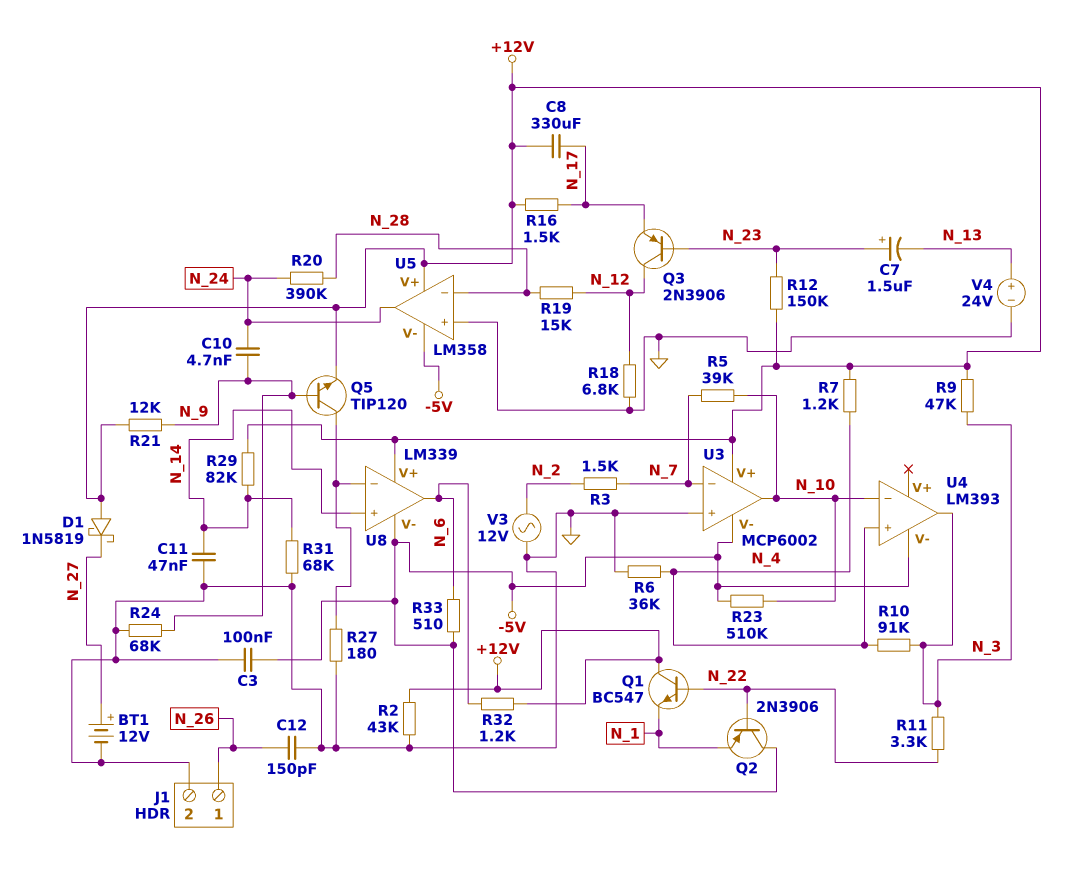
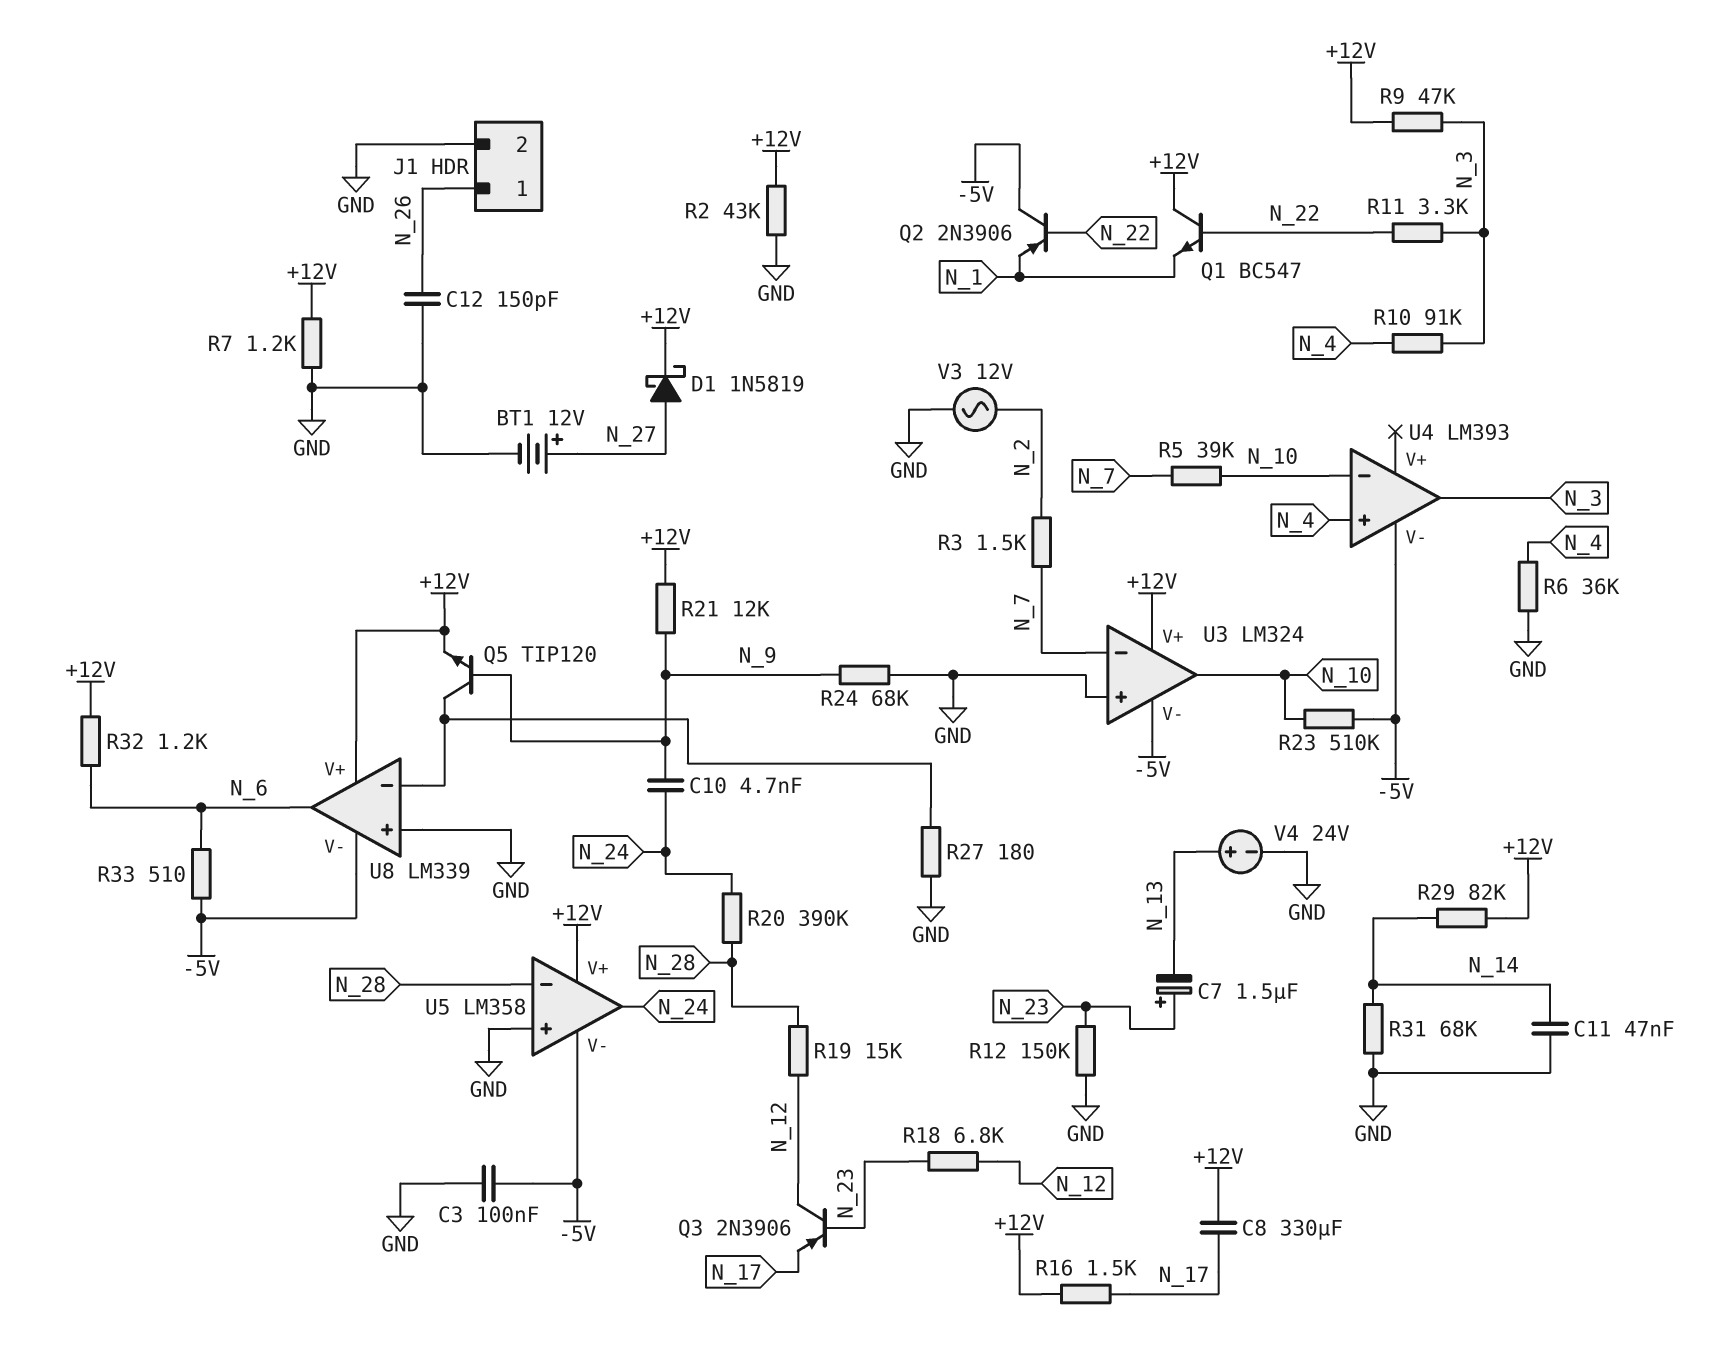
D1: schottky 1N5819 (A +12V, K N_27) -> schottky 1N5819 (A N_27, K +12V)
R7: 1.2k (+12V, N_4) -> 1.2k (+12V, GND)
R12: 150k (+12V, N_23) -> 150k (GND, N_23)
R18: 6.8k (GND, N_12) -> 6.8k (N_12, N_23)
U3: MCP6002 -> LM324
U8 pin in+: N_14 -> GND

